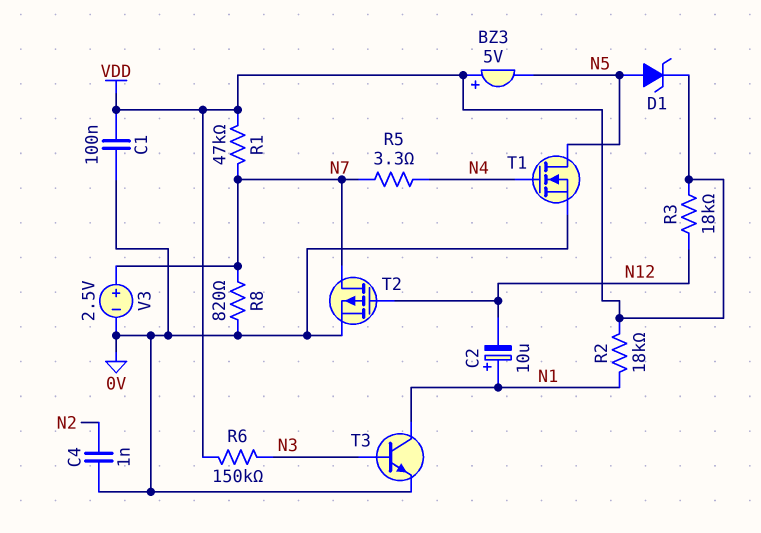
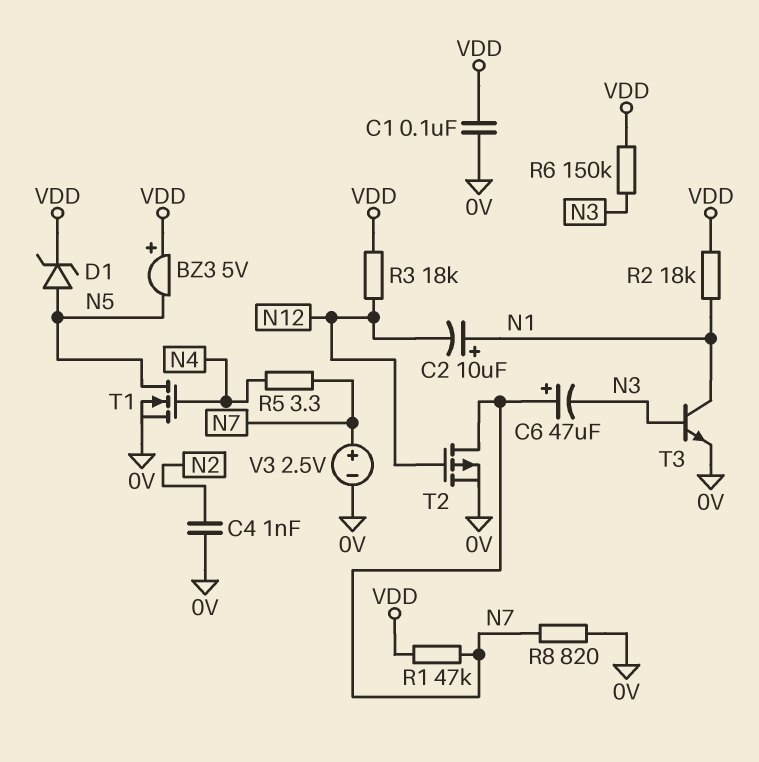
C6: none -> 47uF (plus N7, minus N3)

